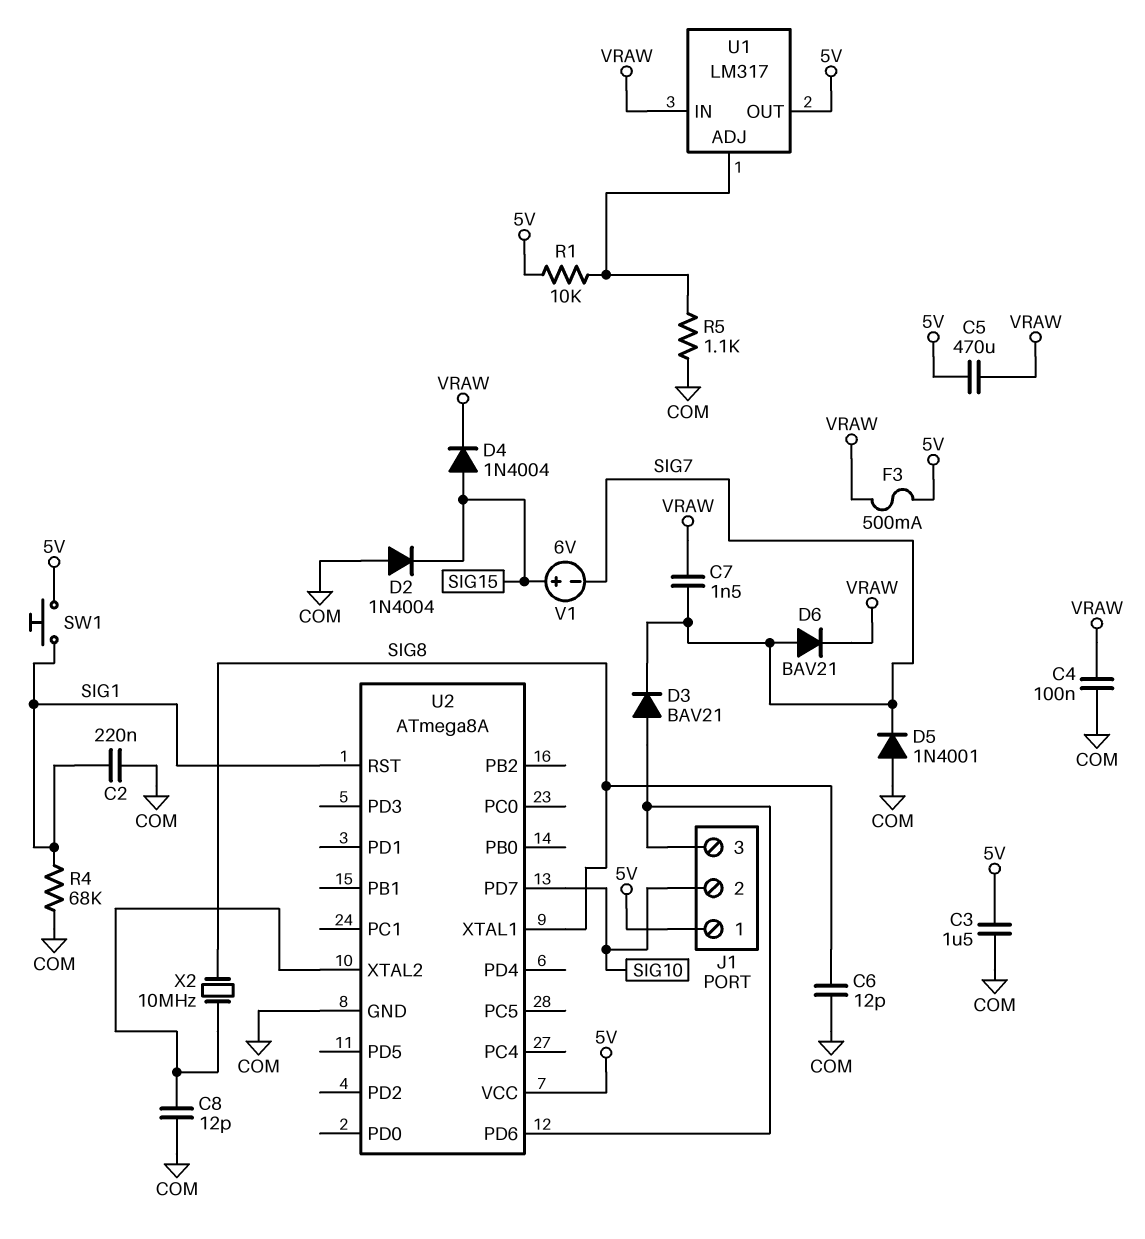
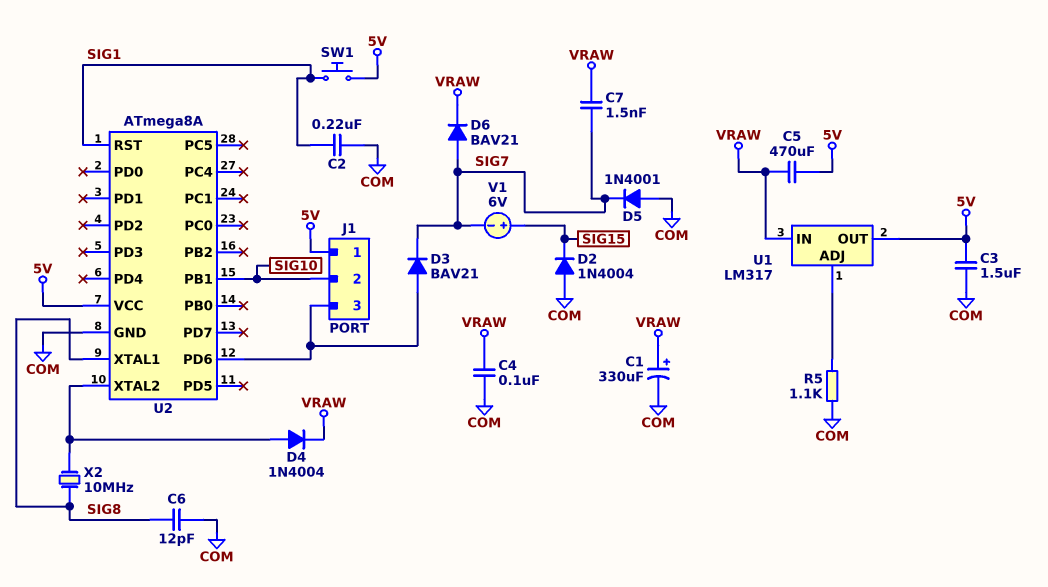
C1: none -> 330uF (plus VRAW, minus COM)
C8: 12pF (COM, U2/XTAL2) -> none
D4: diode 1N4004 (A SIG15, K VRAW) -> diode 1N4004 (A U2/XTAL2, K VRAW)
F3: 500mA (5V, VRAW) -> none
R1: 10k (5V, U1/ADJ) -> none
R4: 68k (COM, SIG1) -> none
U2 pin PB1: none -> SIG10
U2 pin PD7: SIG10 -> none

